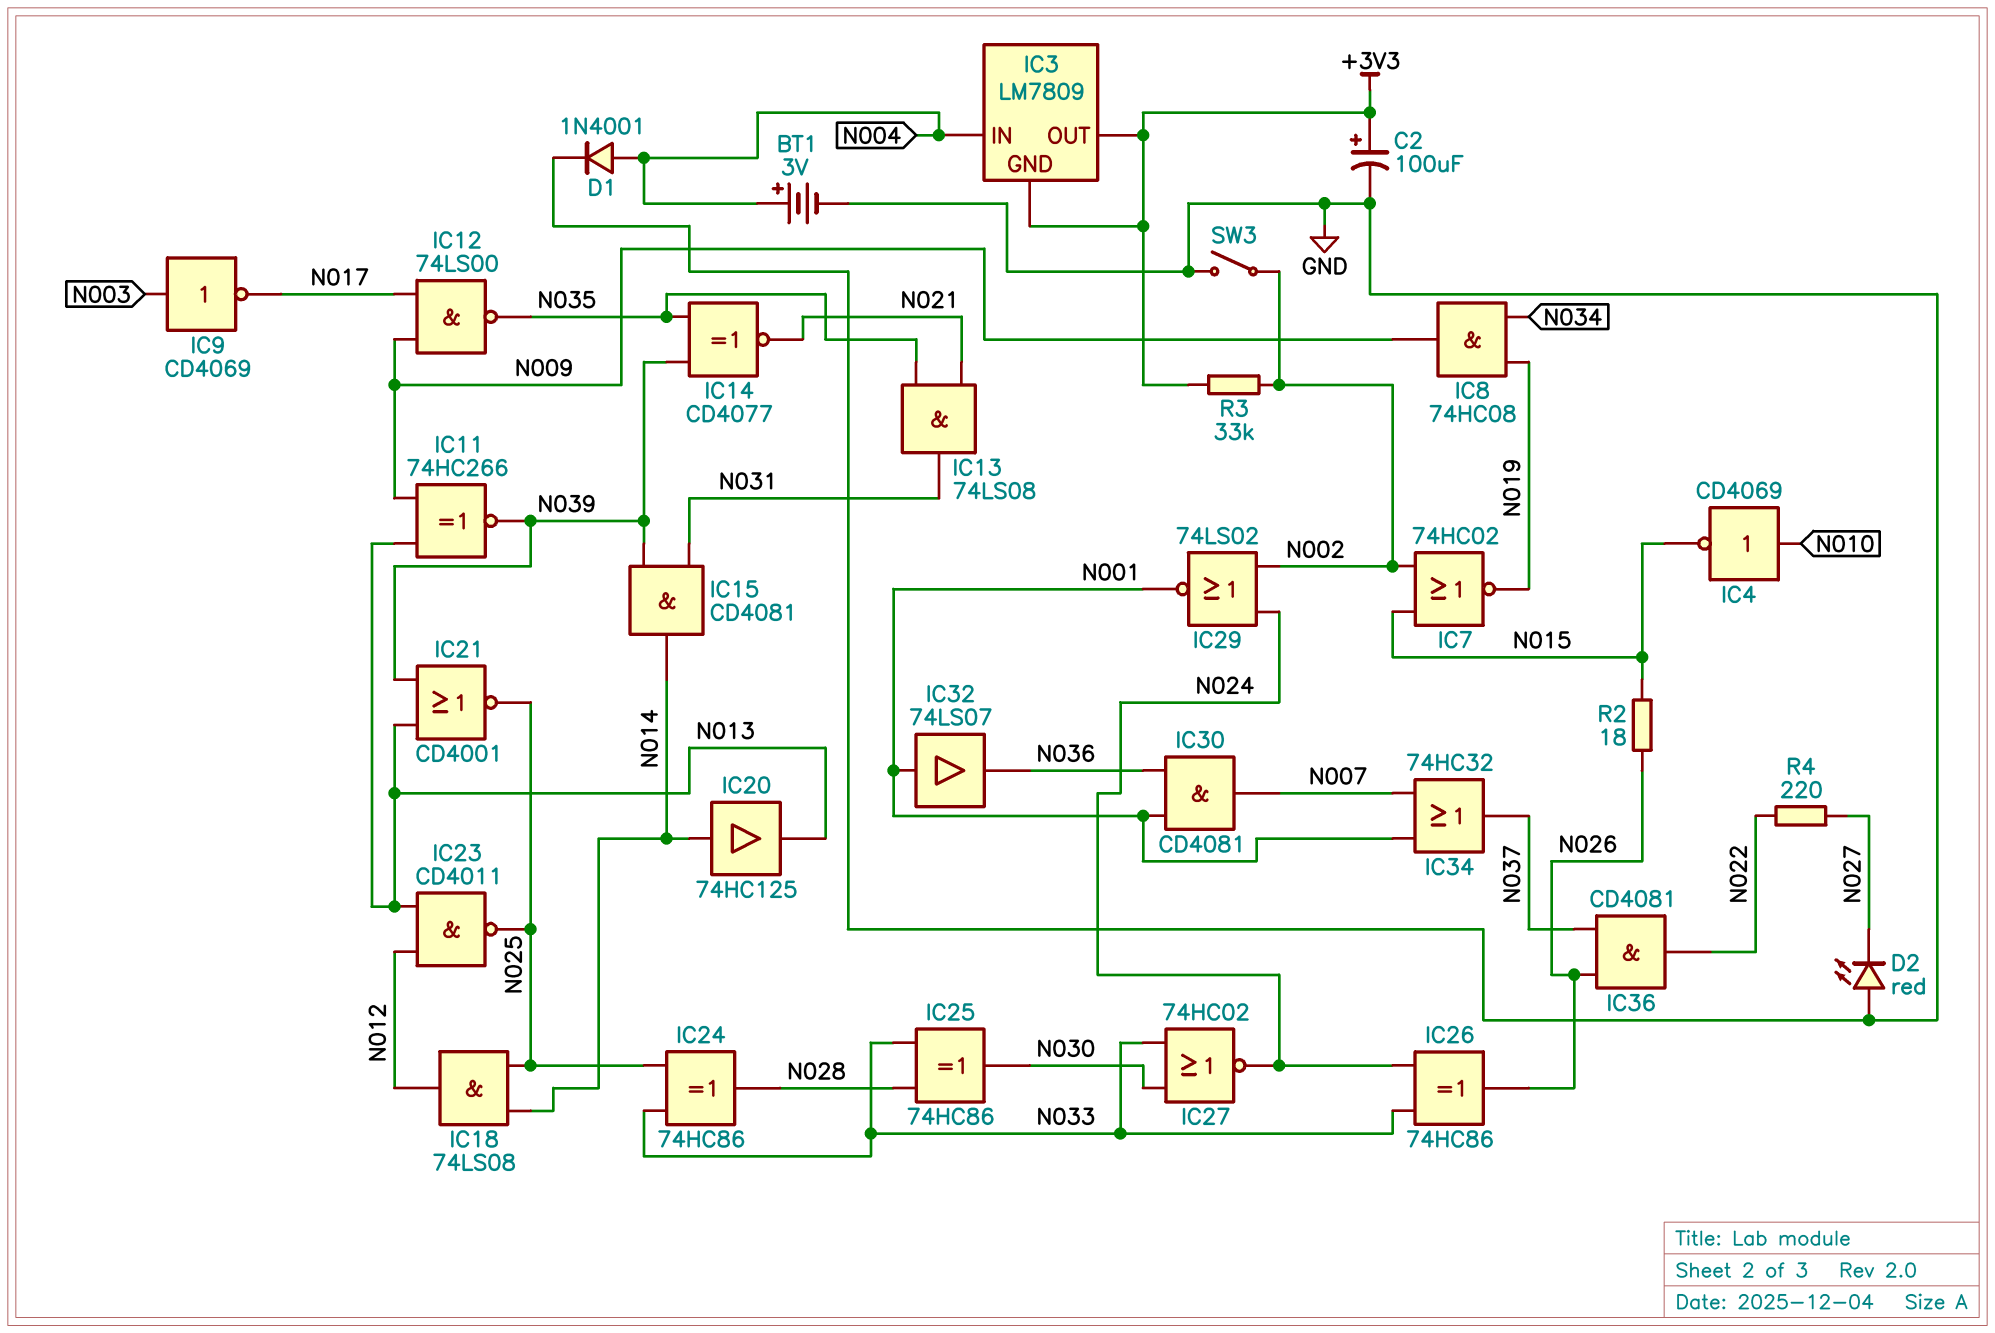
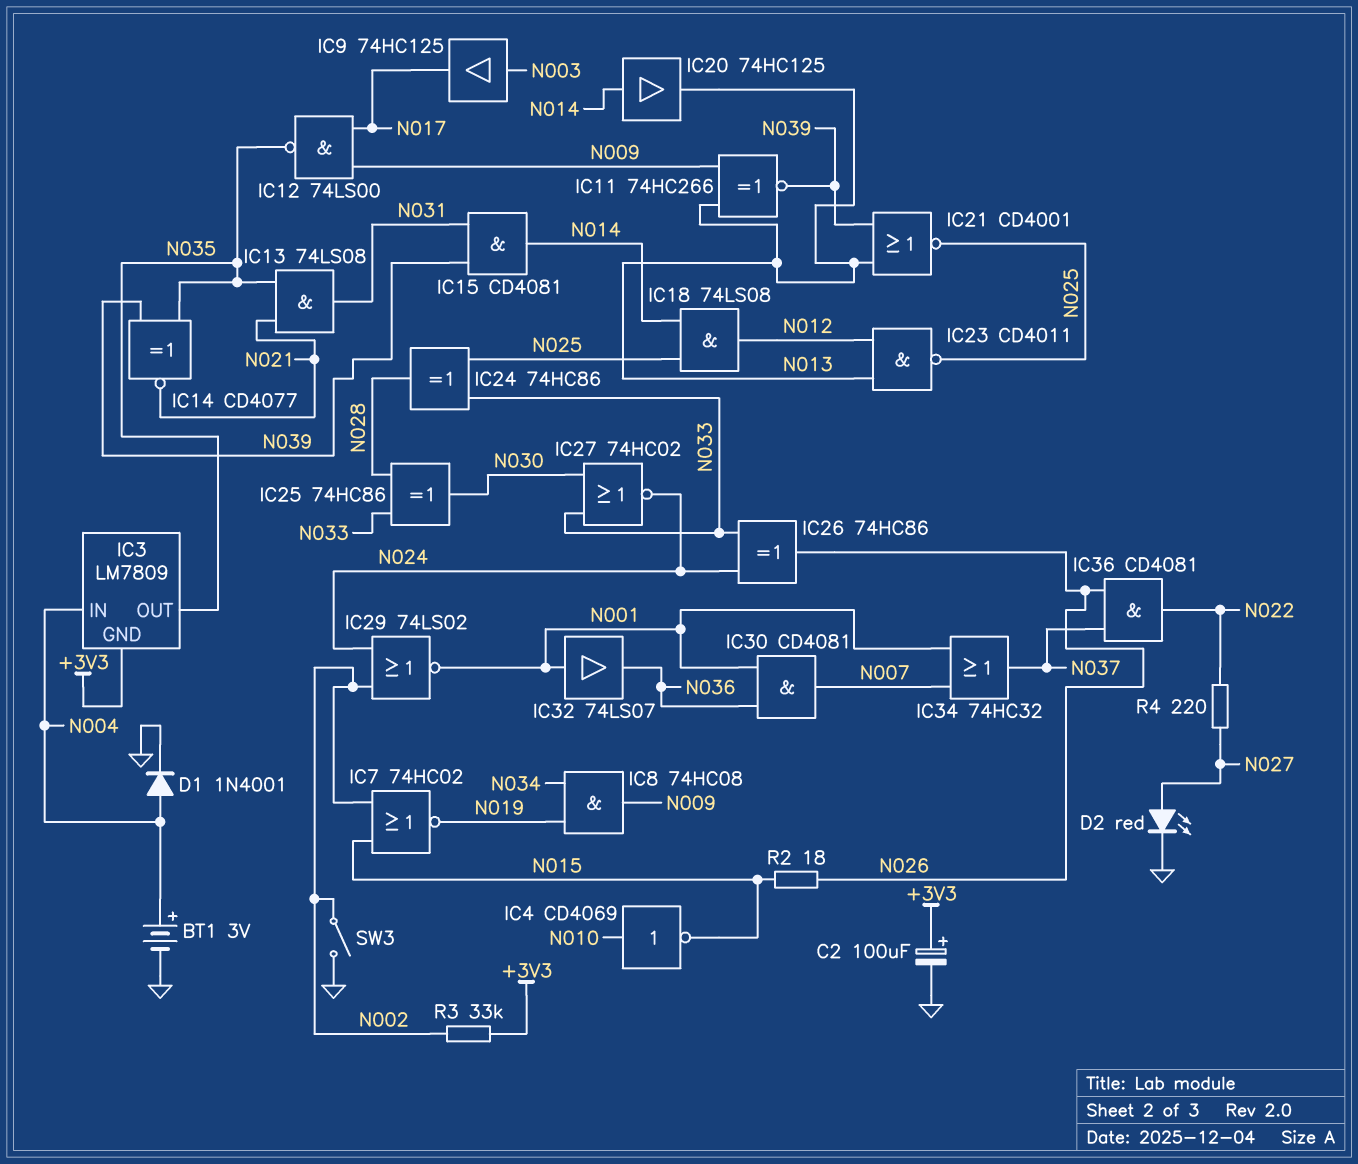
D2: LED red (A GND, K N027) -> LED red (A N027, K GND)
IC3 pin OUT: +3V3 -> N035
IC9: NOT CD4069 (in N003, out N017) -> buffer 74HC125 (in N003, out N017)

